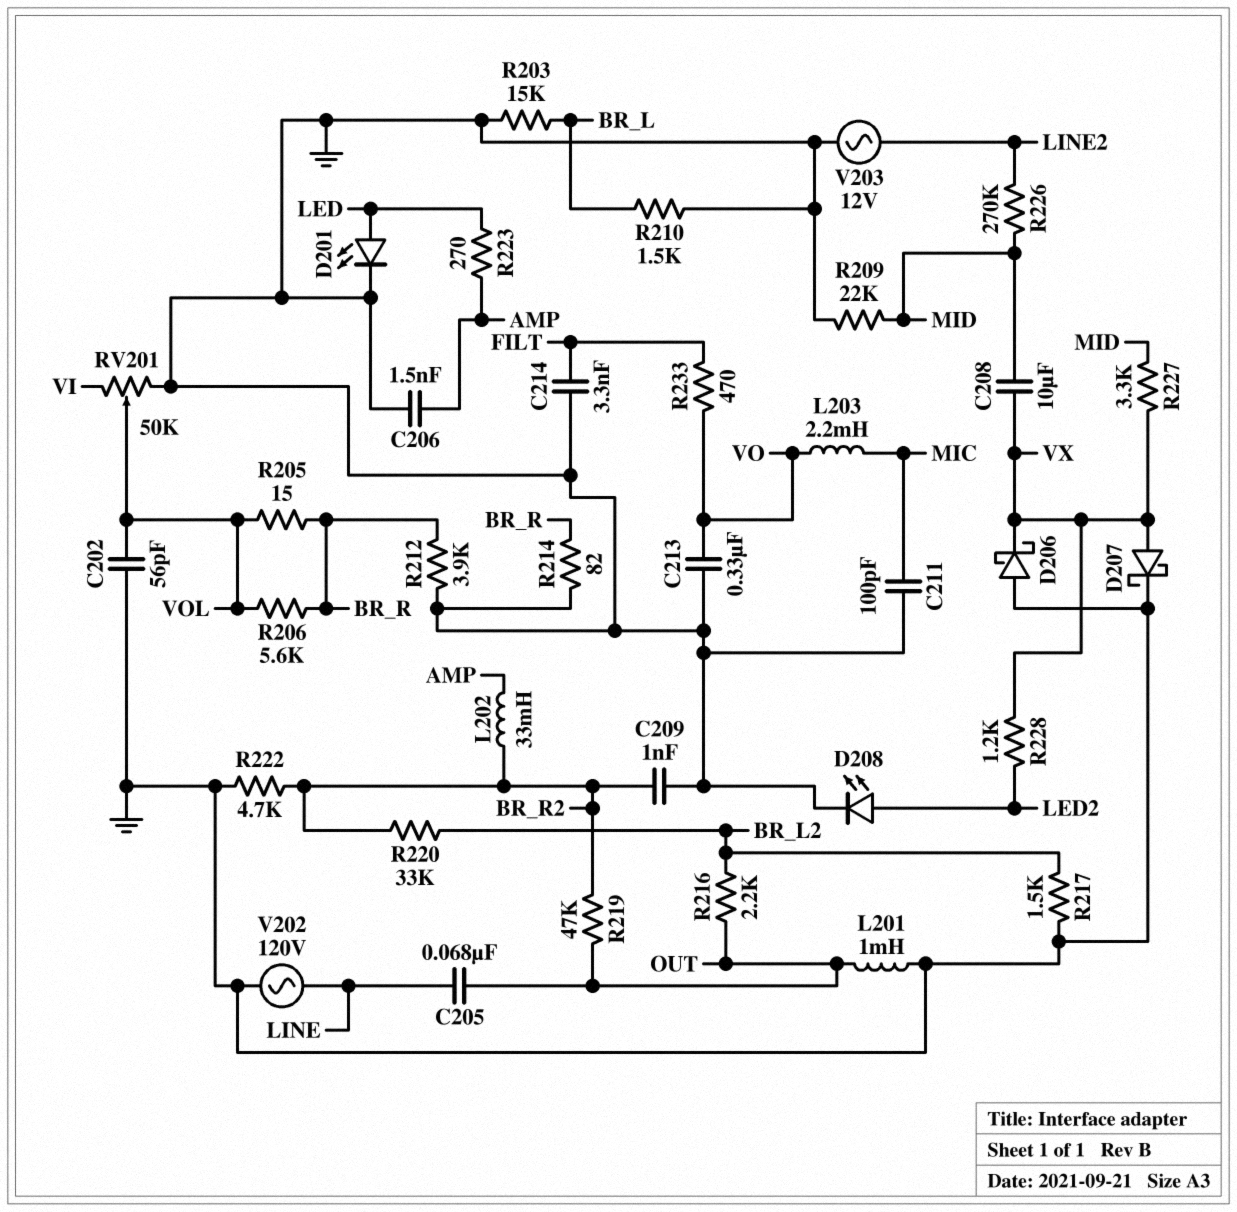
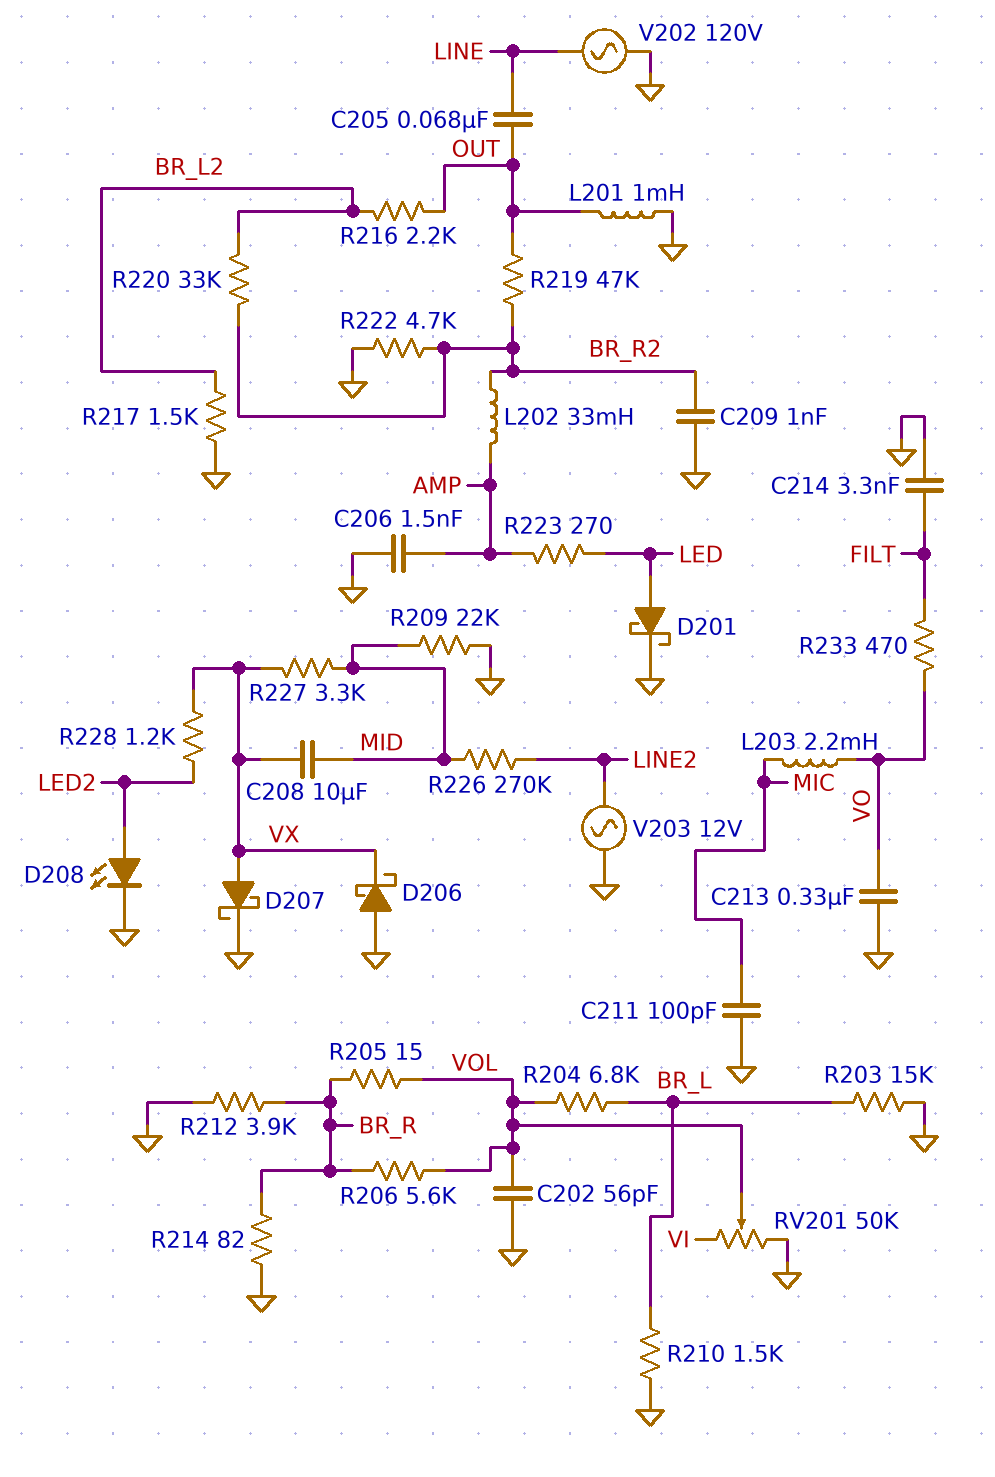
D201: LED (A LED, K GND) -> schottky (A LED, K GND)
R204: none -> 6.8k (BR_L, VOL)

